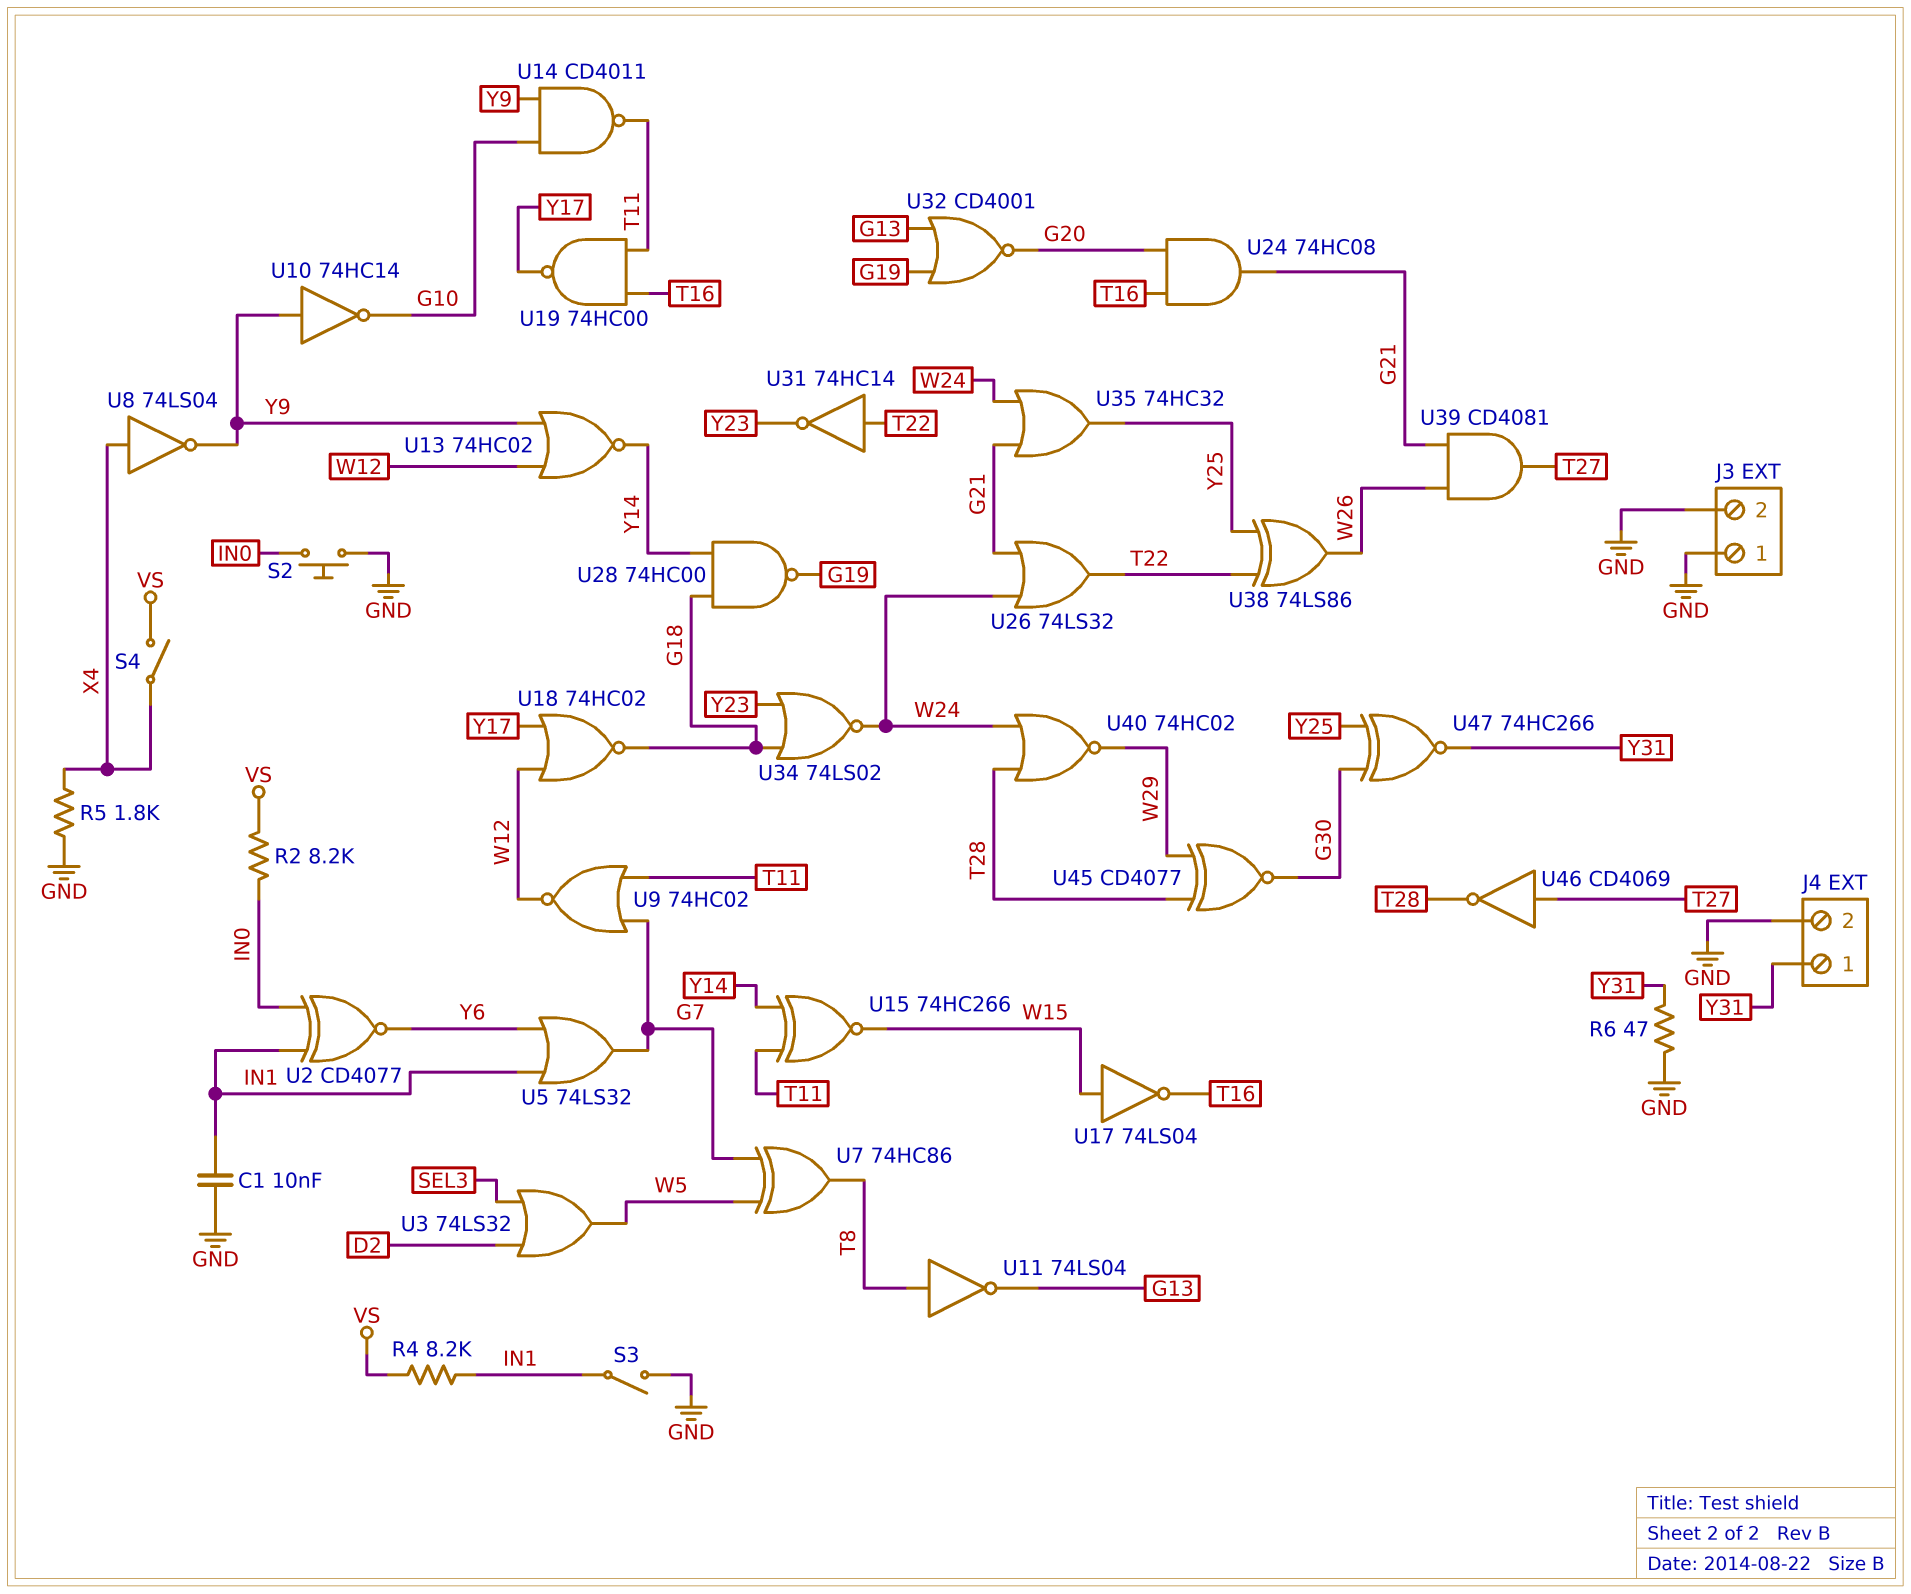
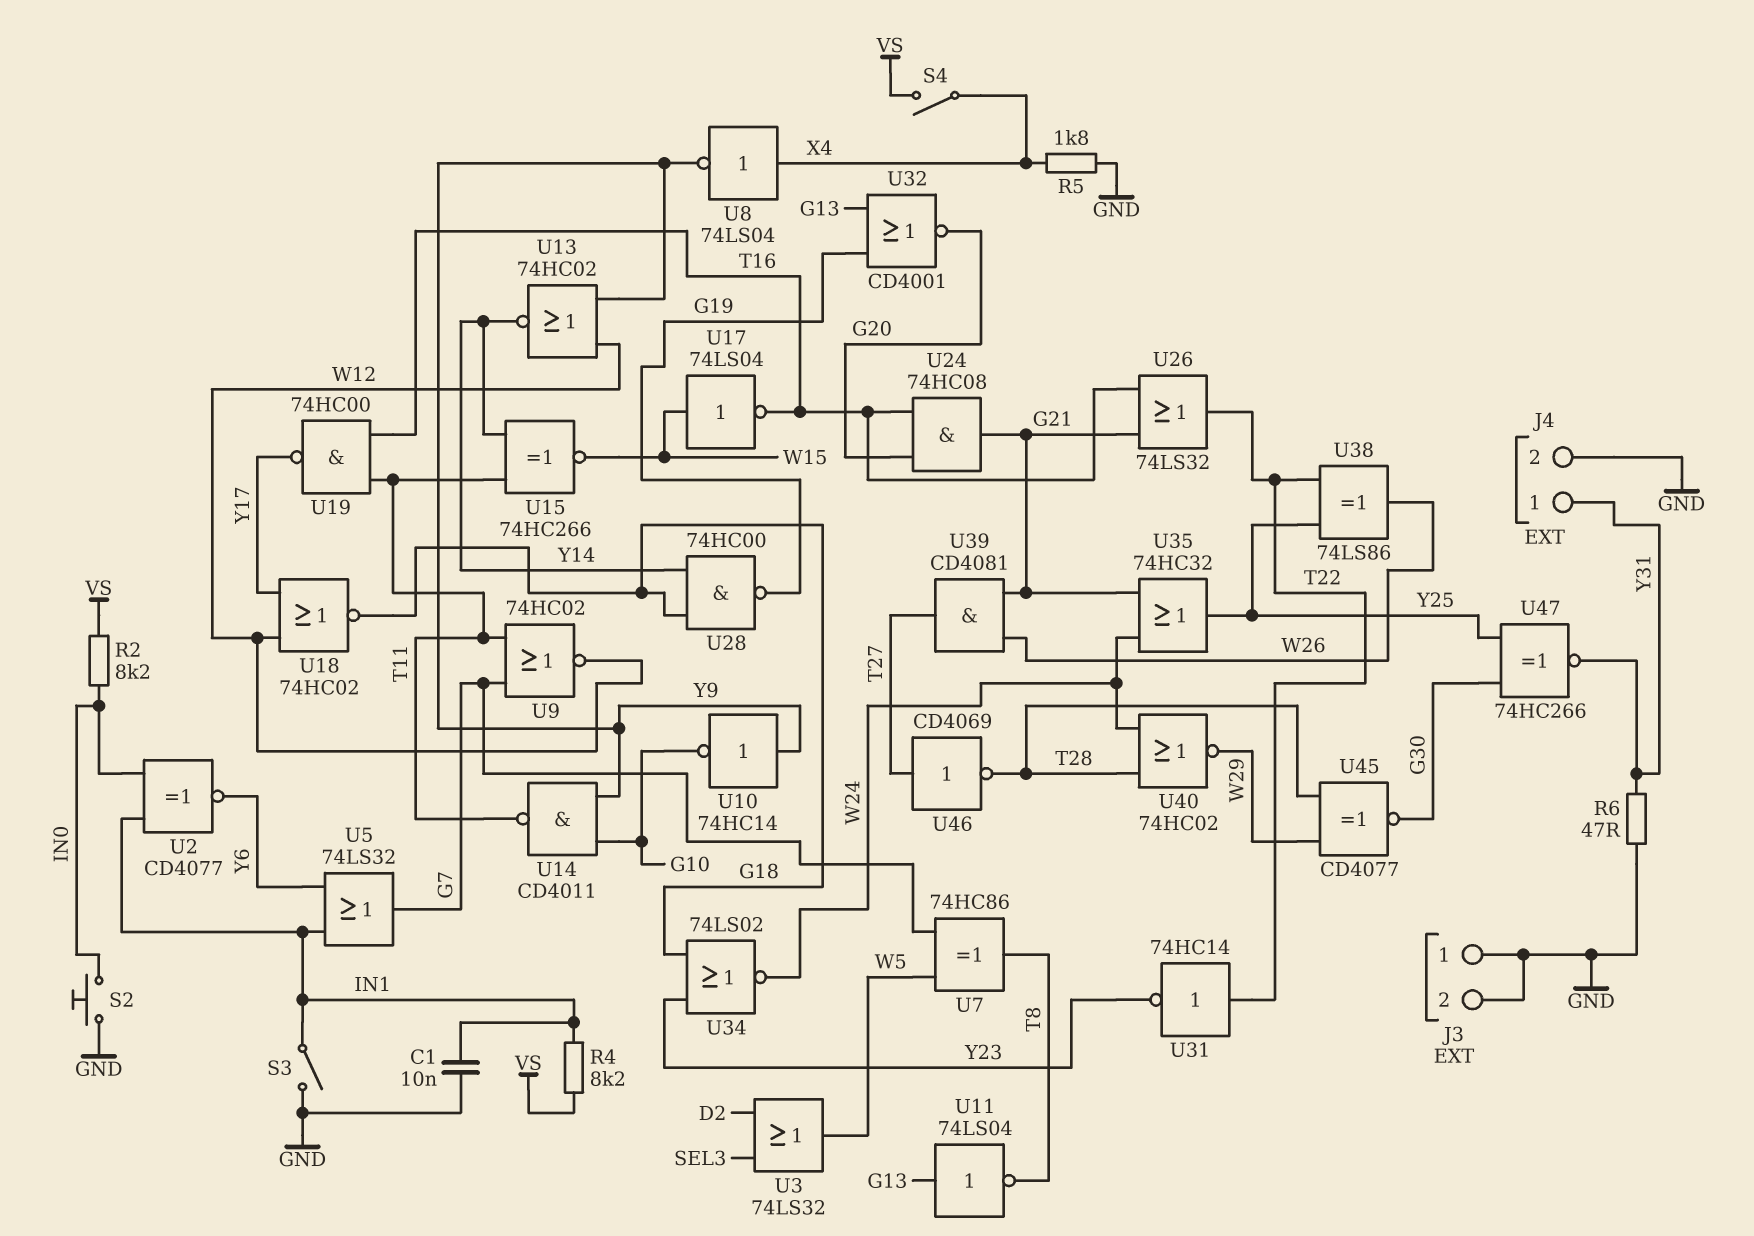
U11: NOT 74LS04 (in T8, out G13) -> NOT 74LS04 (in G13, out T8)
U26: OR 74LS32 (in G21, in W24, out T22) -> OR 74LS32 (in G21, in T16, out T22)

